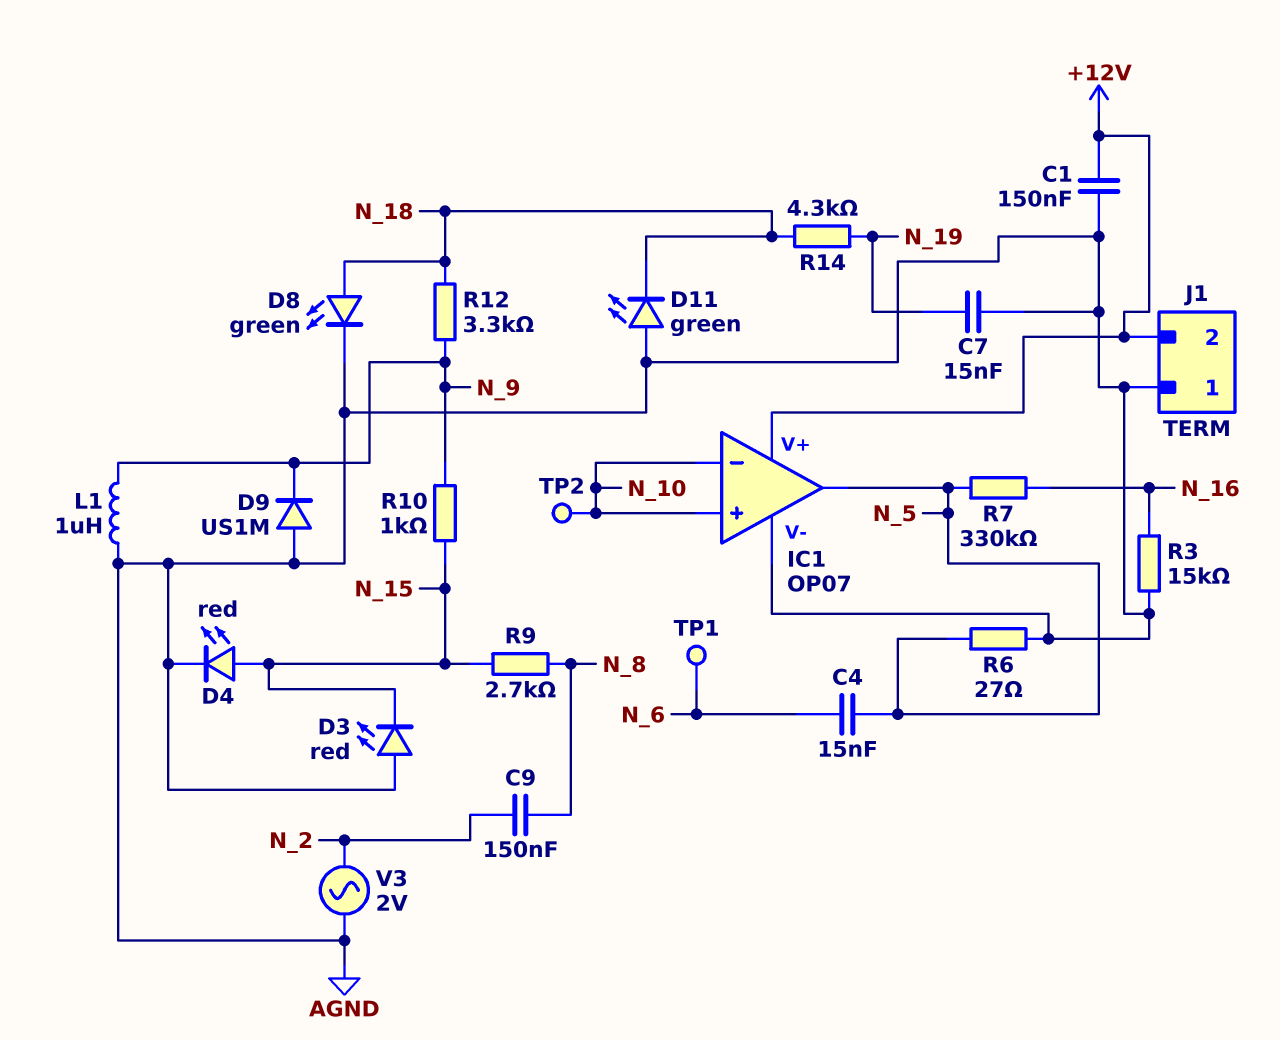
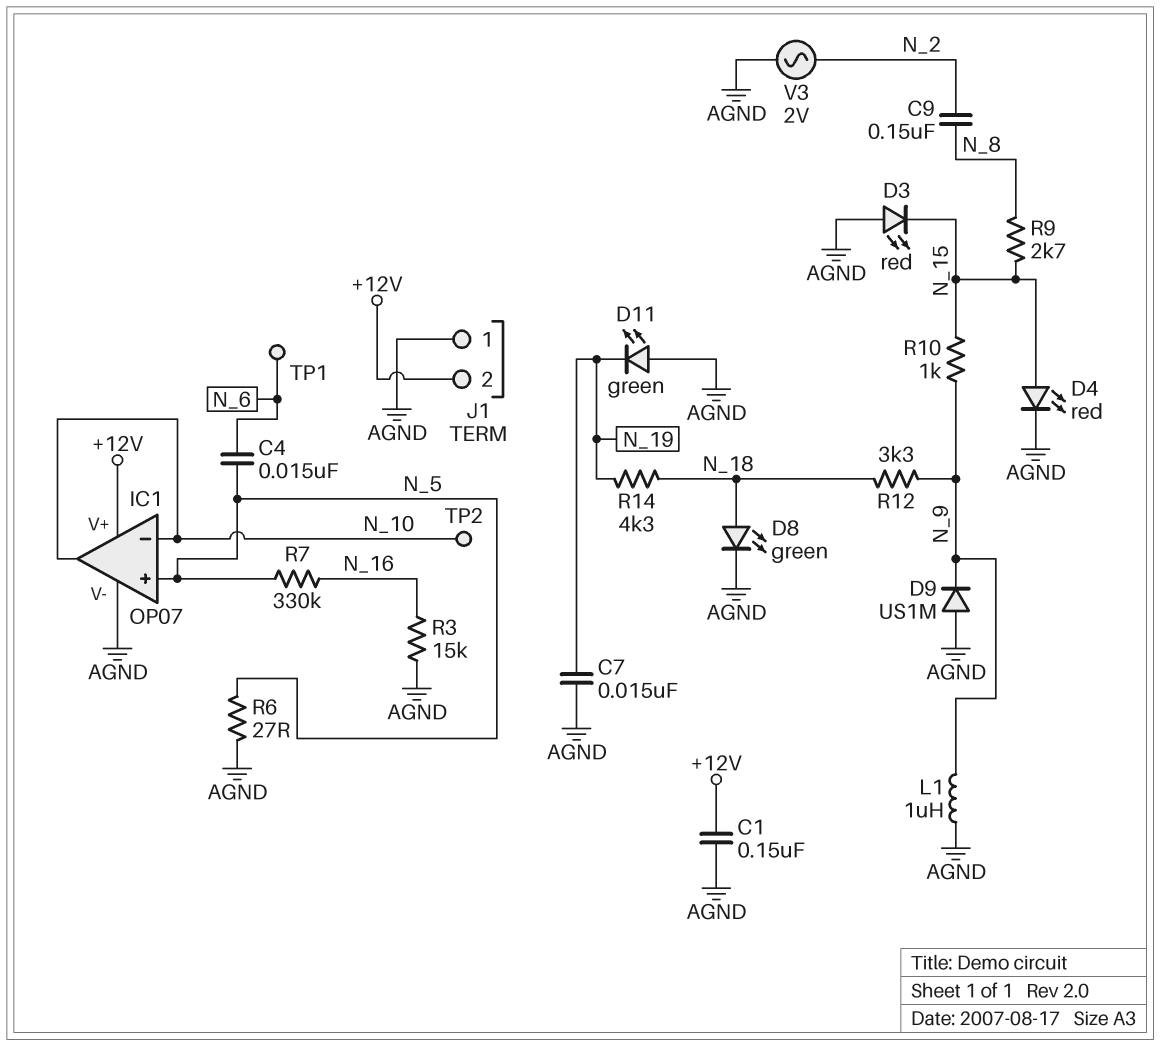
D11: LED green (A AGND, K N_18) -> LED green (A AGND, K N_19)
IC1 pin in+: N_10 -> N_5
IC1 pin out: N_5 -> N_10

